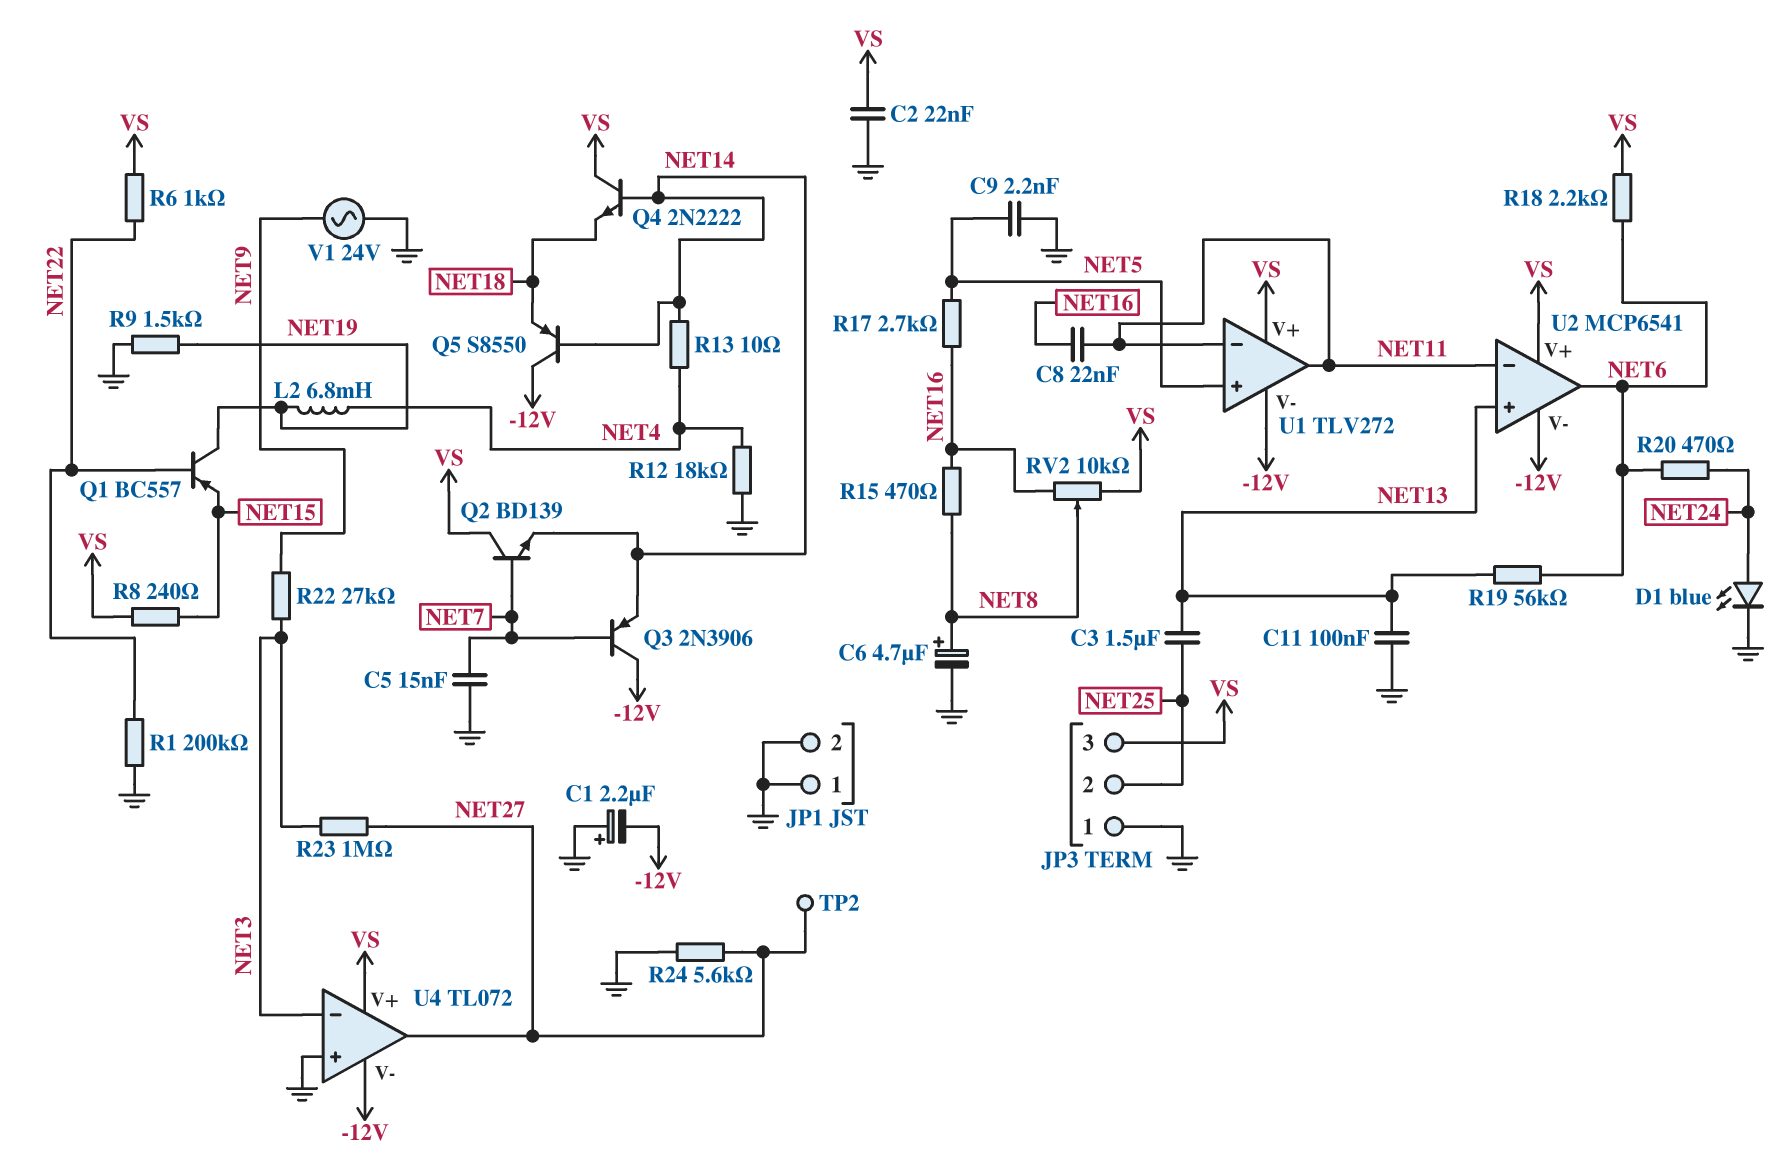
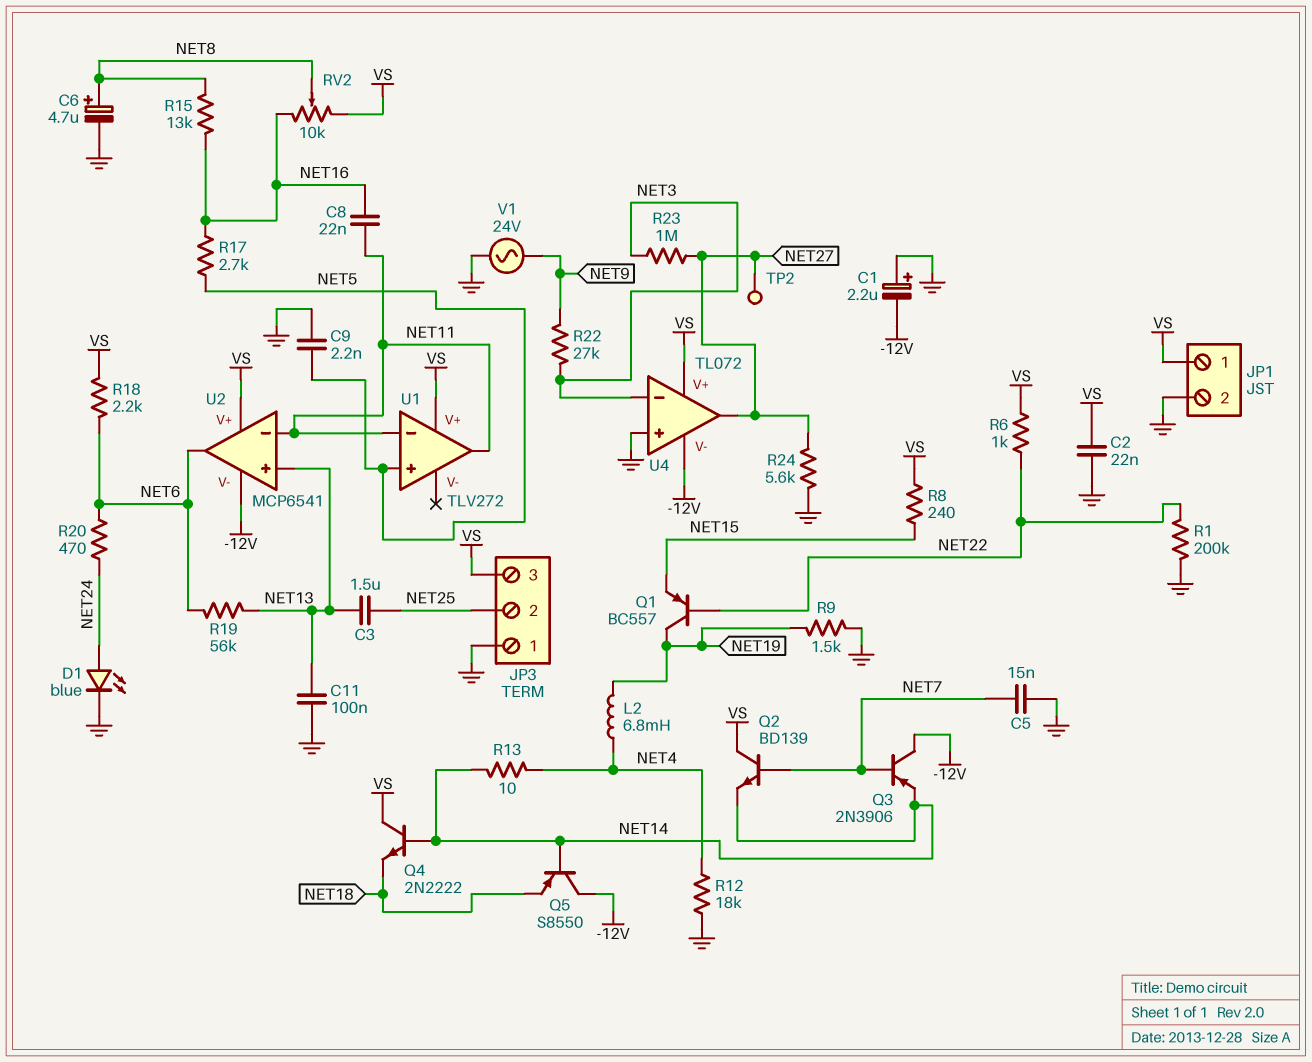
JP1 pin 1: GND -> VS
R15: 470 (NET8, NET16) -> 13k (NET8, NET16)
U1 pin V-: -12V -> none

